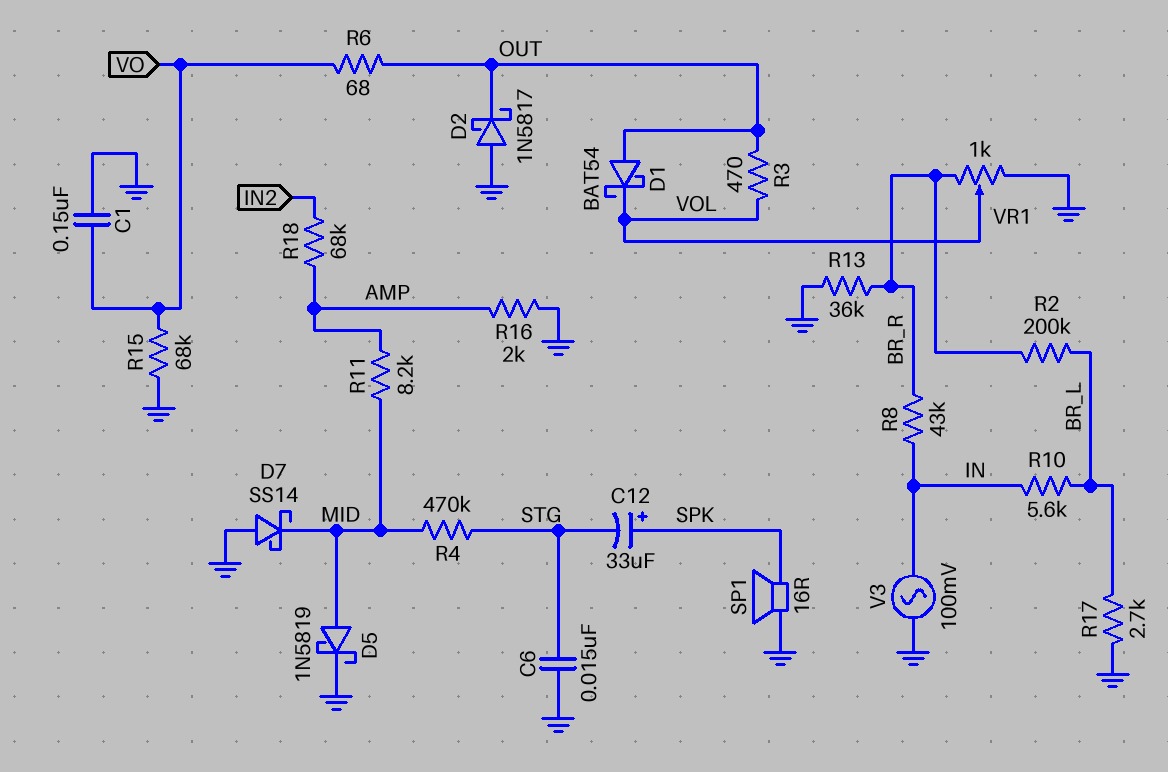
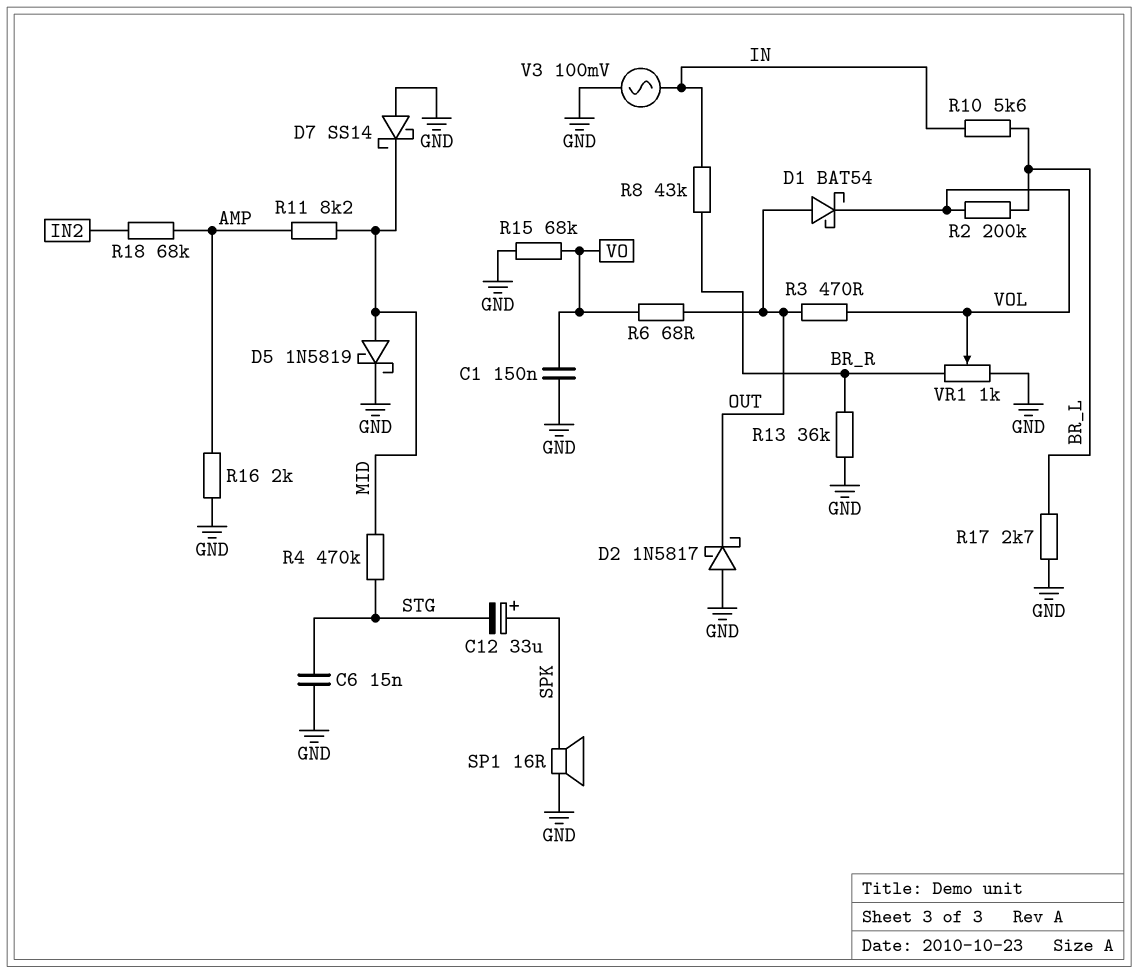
R2: 200k (BR_L, BR_R) -> 200k (BR_L, VOL)

